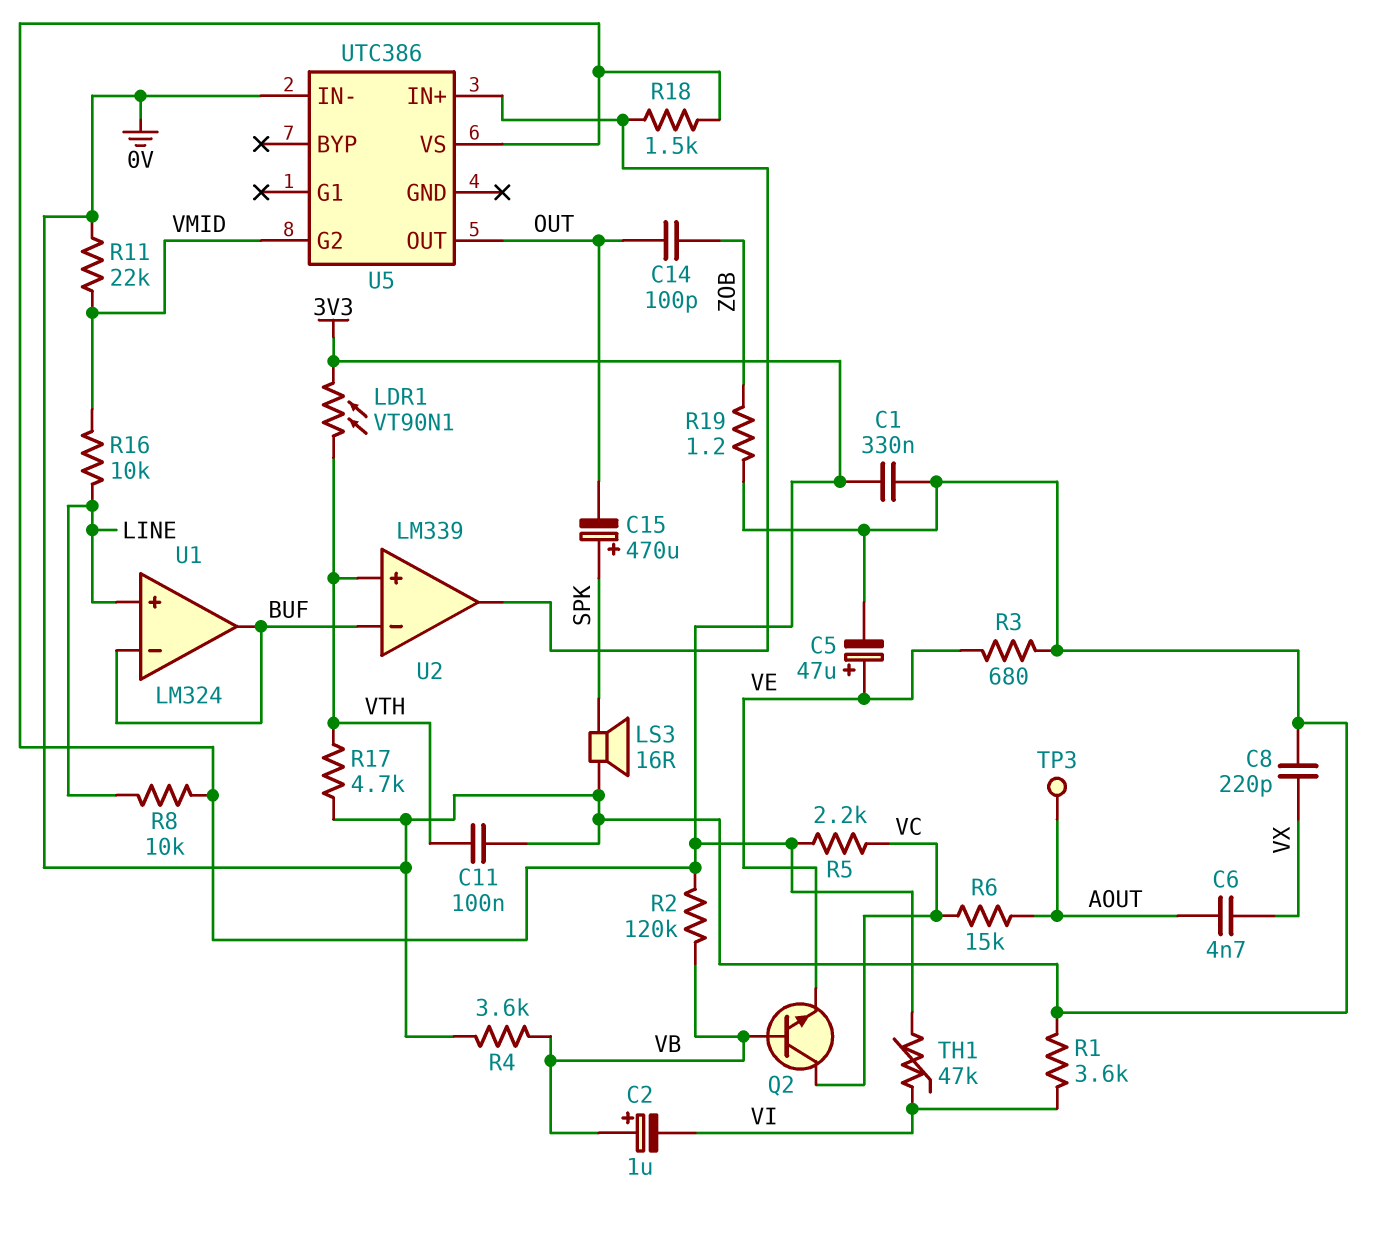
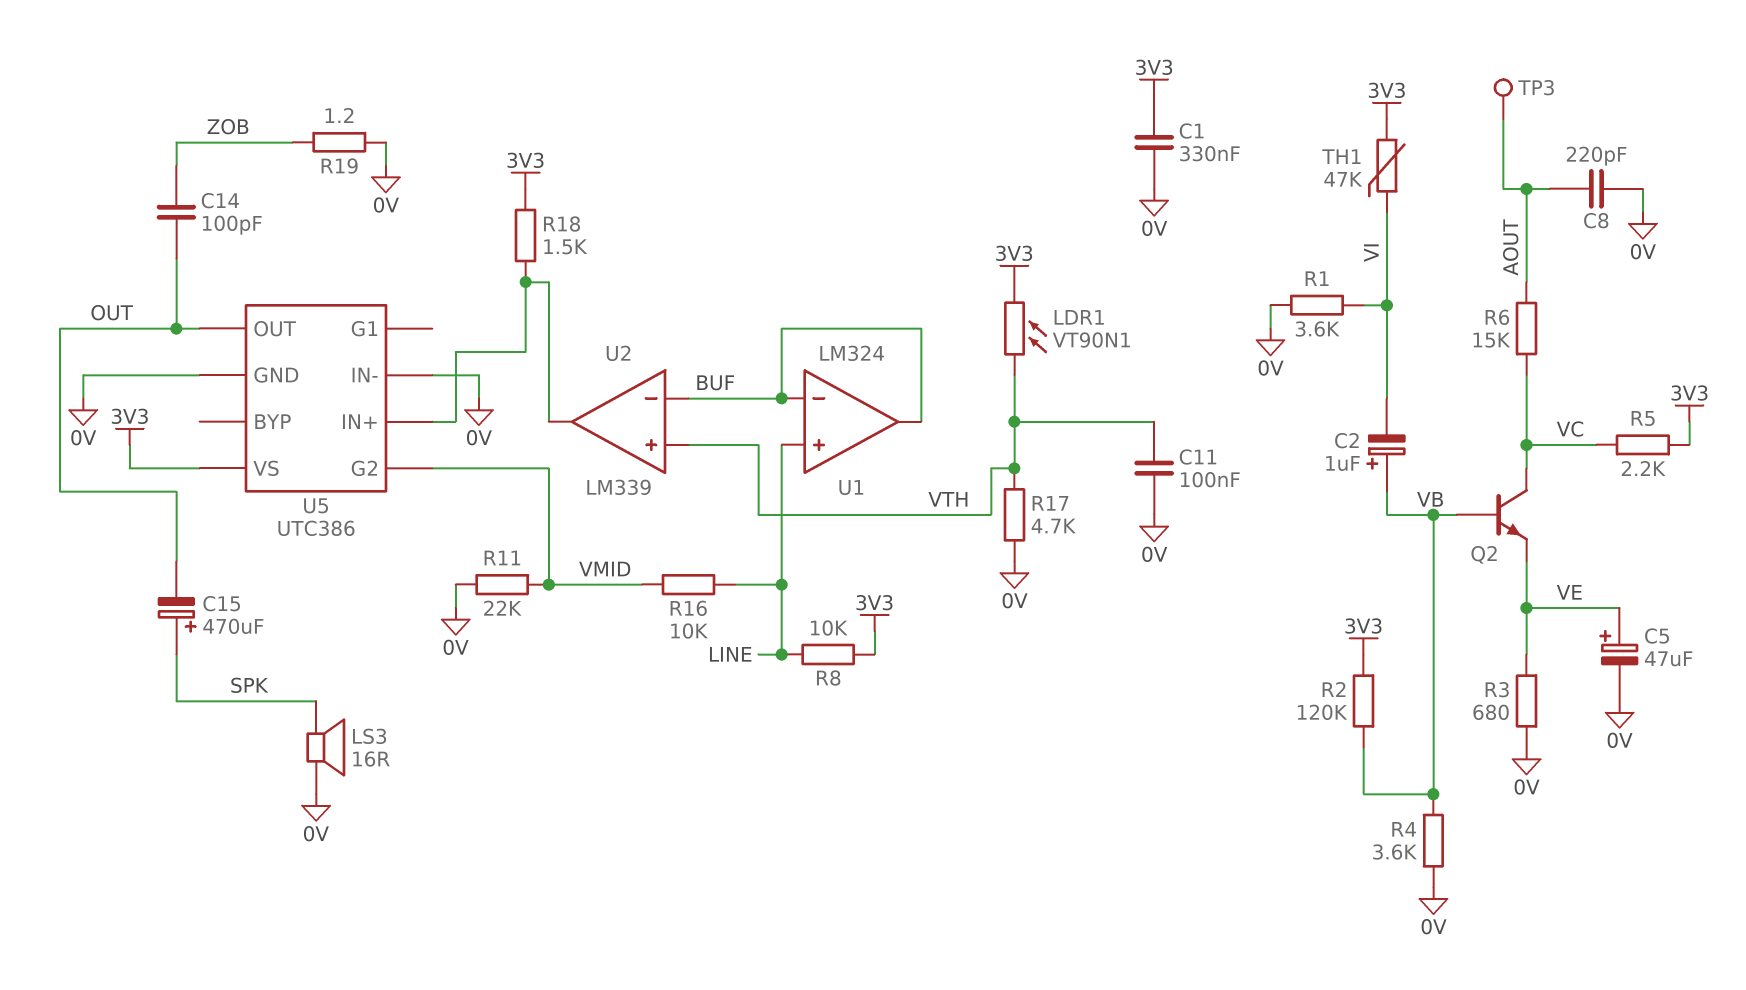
C6: 4.7nF (AOUT, VX) -> none
C8: 220pF (0V, VX) -> 220pF (0V, AOUT)
U5 pin GND: none -> 0V

